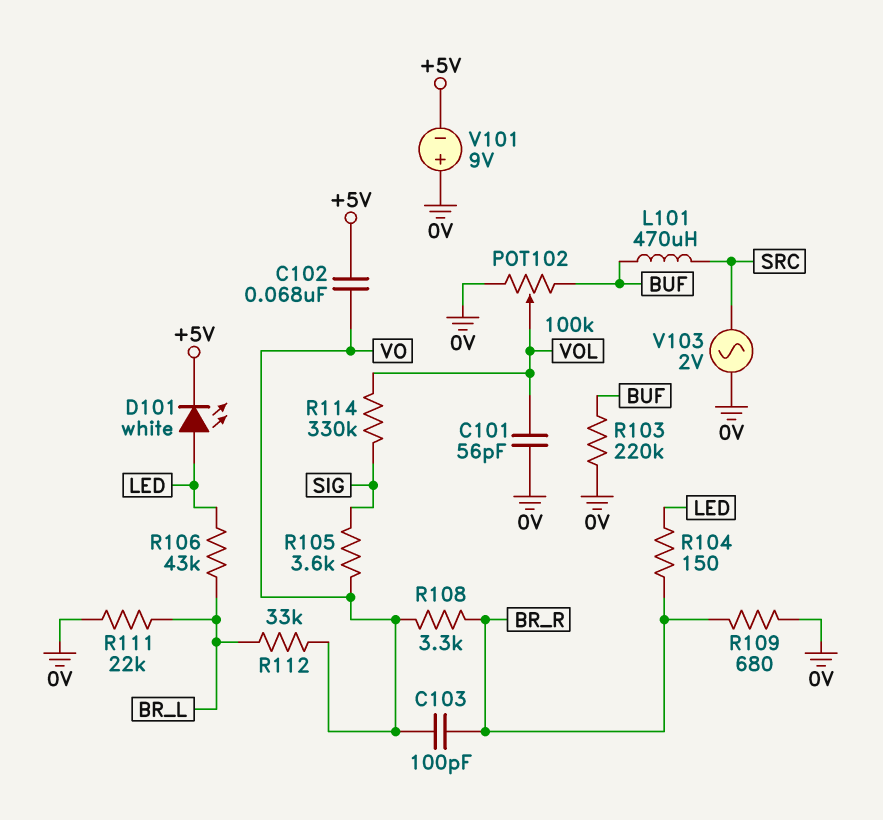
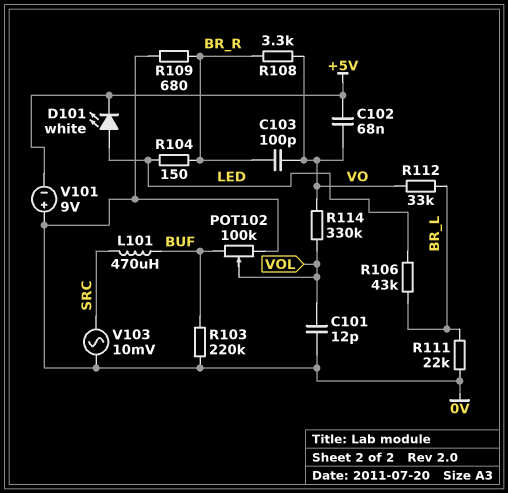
C101: 56pF (0V, VOL) -> 12pF (0V, VOL)
R105: 3.6k (SIG, VO) -> none
R114: 330k (SIG, VOL) -> 330k (VO, VOL)
V103: AC 2V (0V, SRC) -> AC 10mV (0V, SRC)

